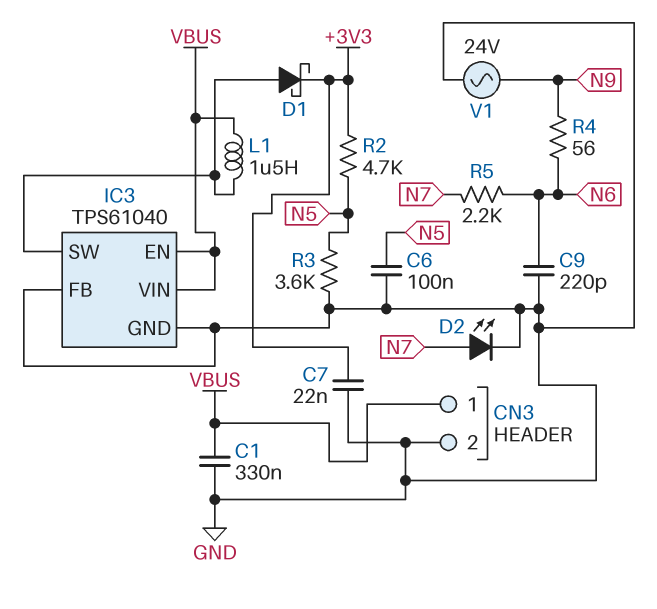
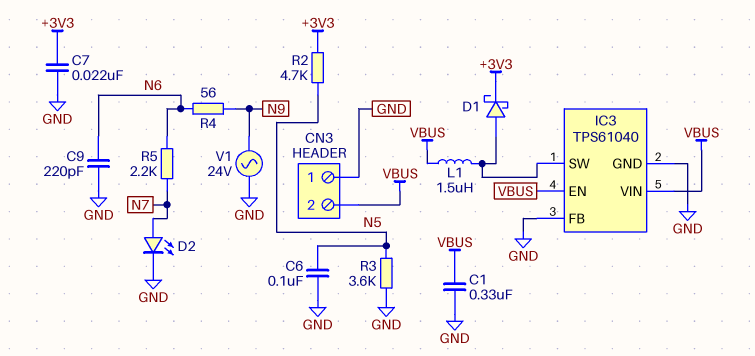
CN3 pin 1: VBUS -> GND
CN3 pin 2: GND -> VBUS

